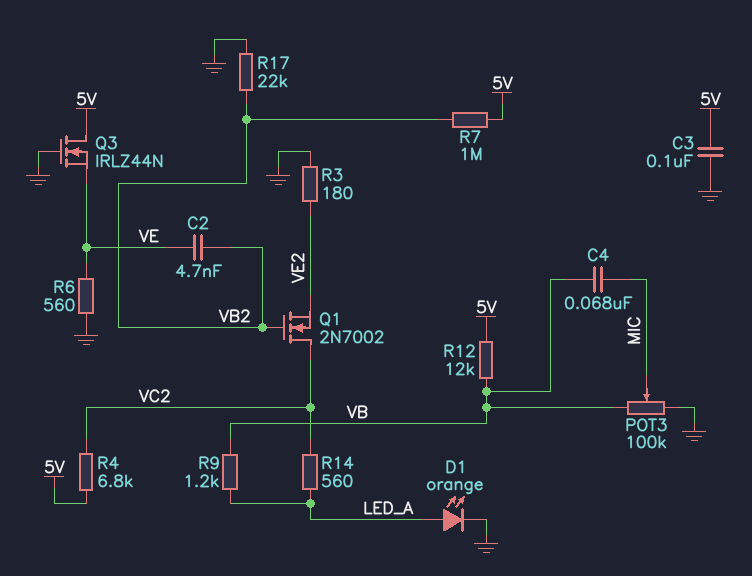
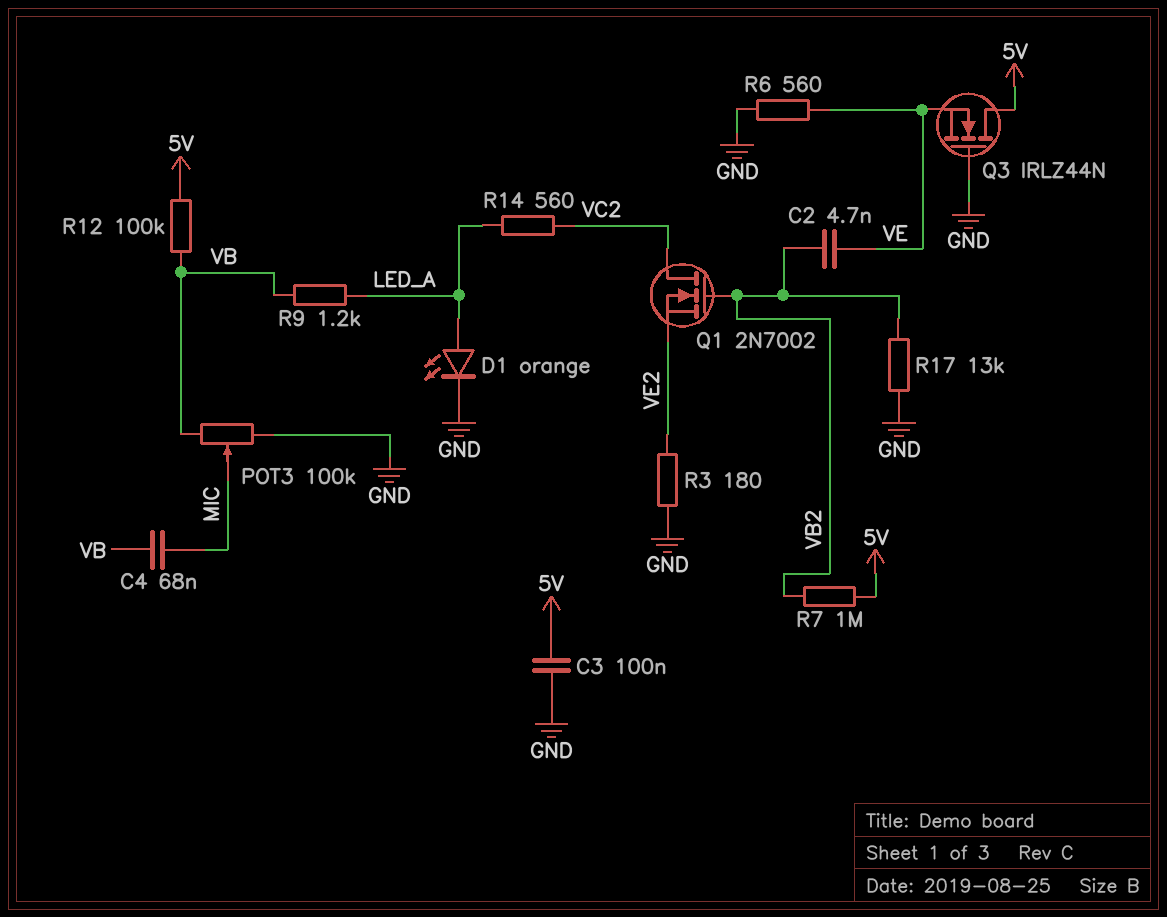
R4: 6.8k (5V, VC2) -> none
R12: 12k (5V, VB) -> 100k (5V, VB)
R17: 22k (GND, VB2) -> 13k (GND, VB2)

